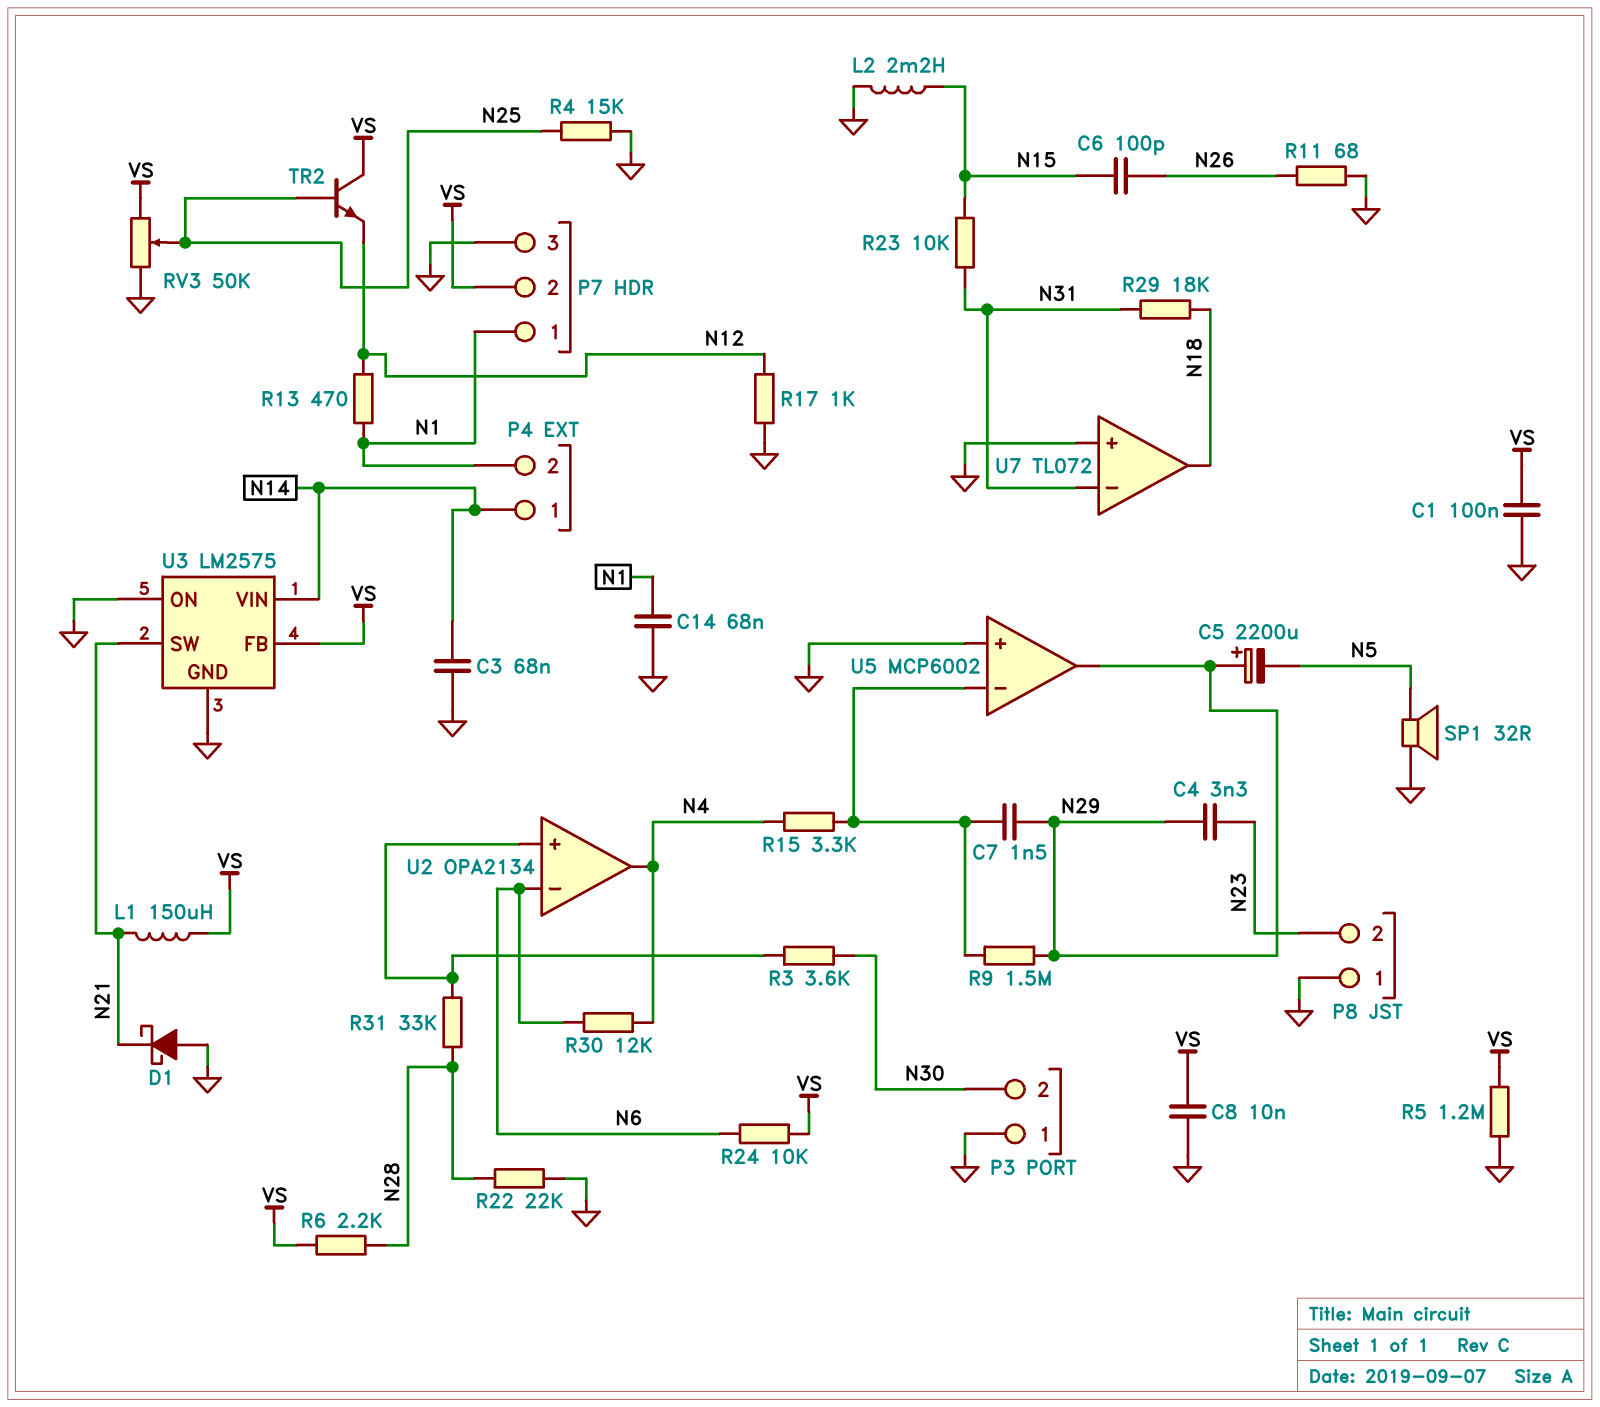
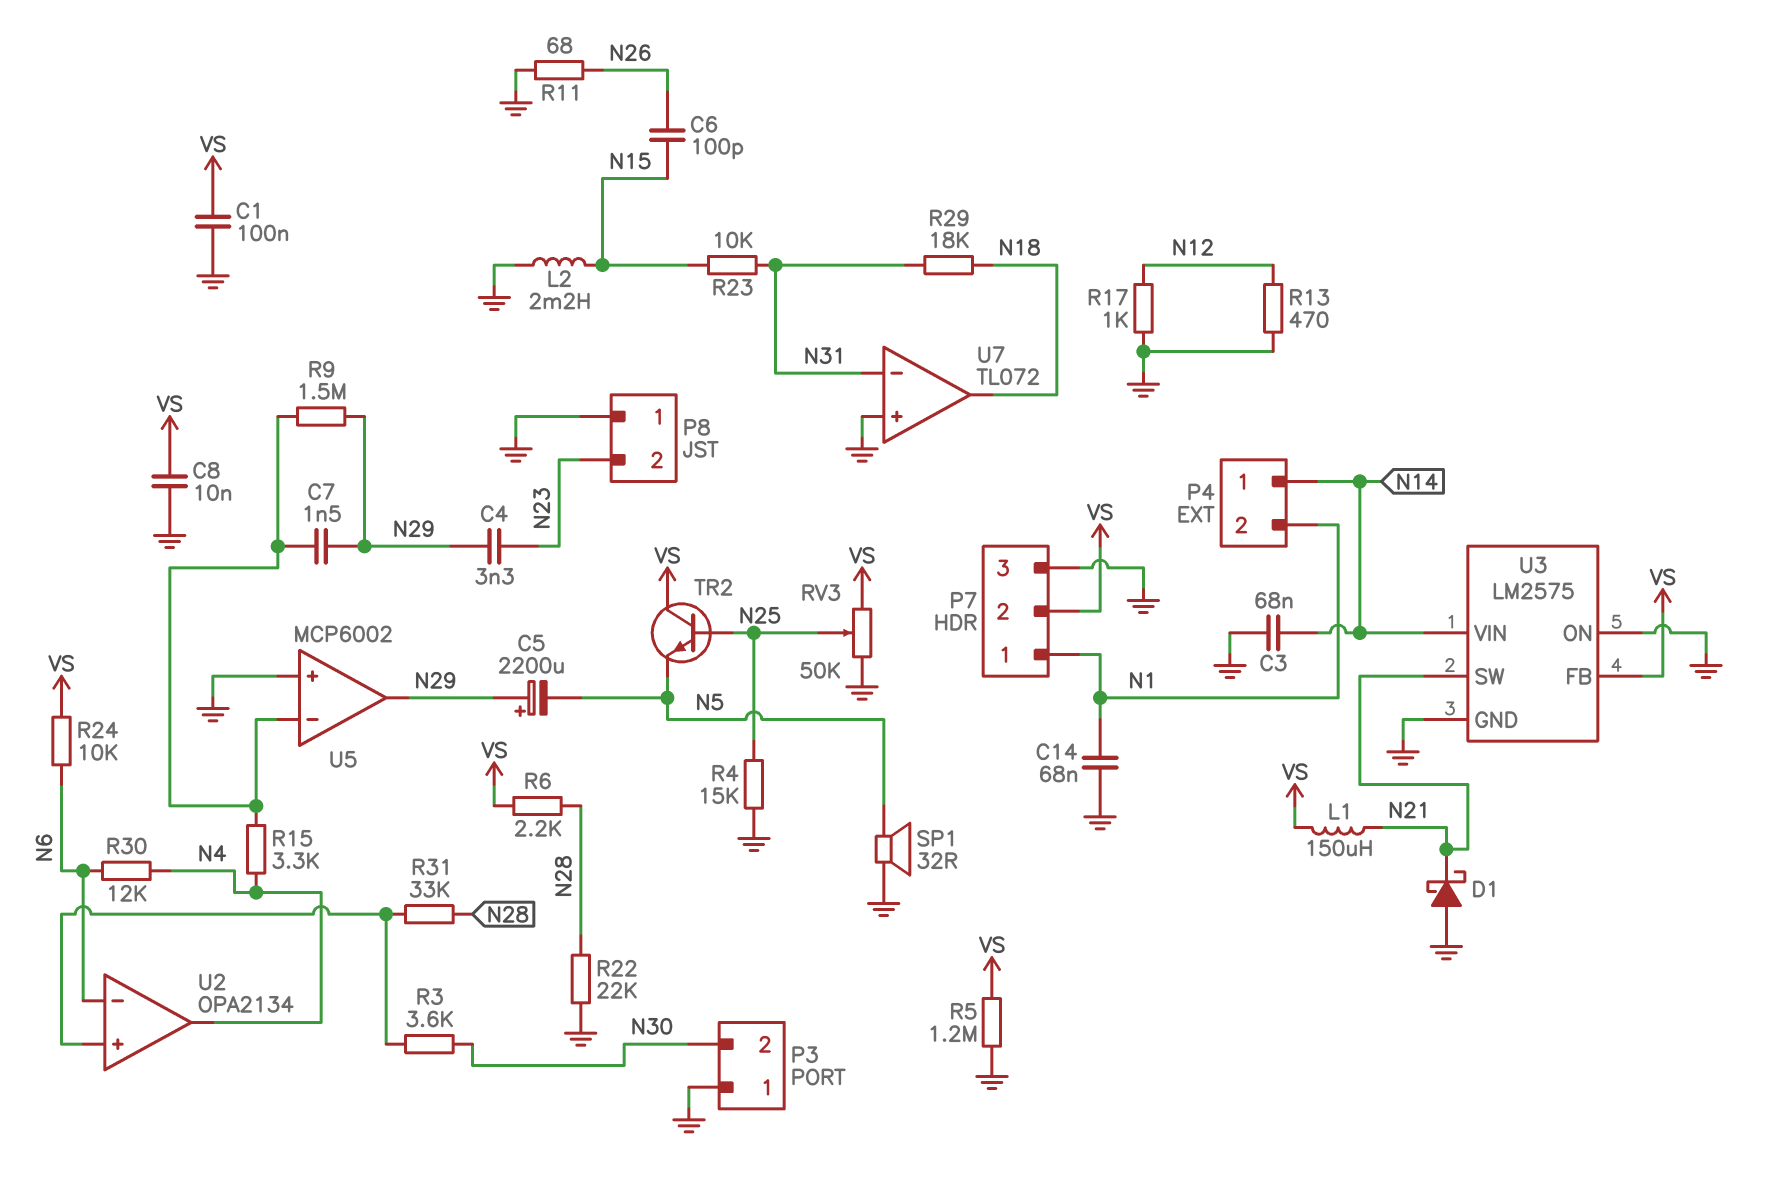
R13: 470 (N1, N12) -> 470 (GND, N12)
TR2: NPN (B N25, C VS, E N12) -> NPN (B N25, C VS, E N5)

